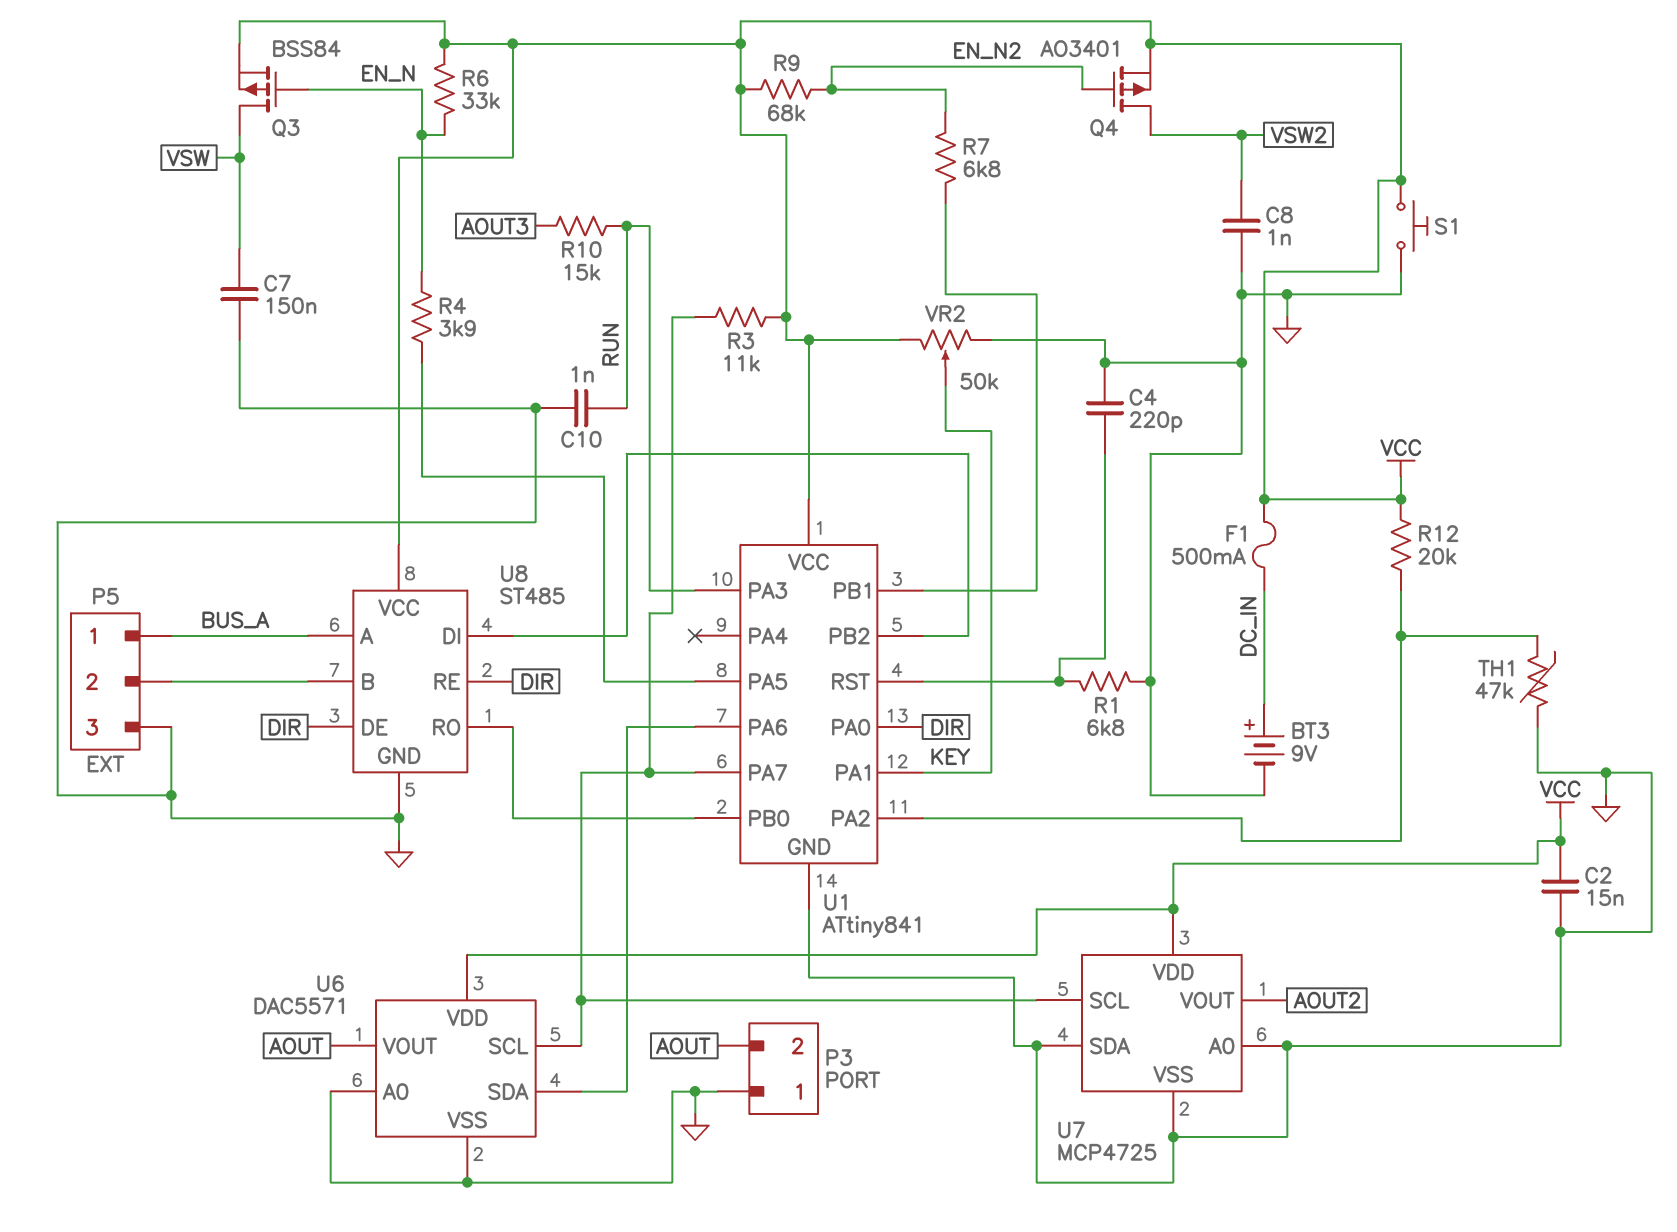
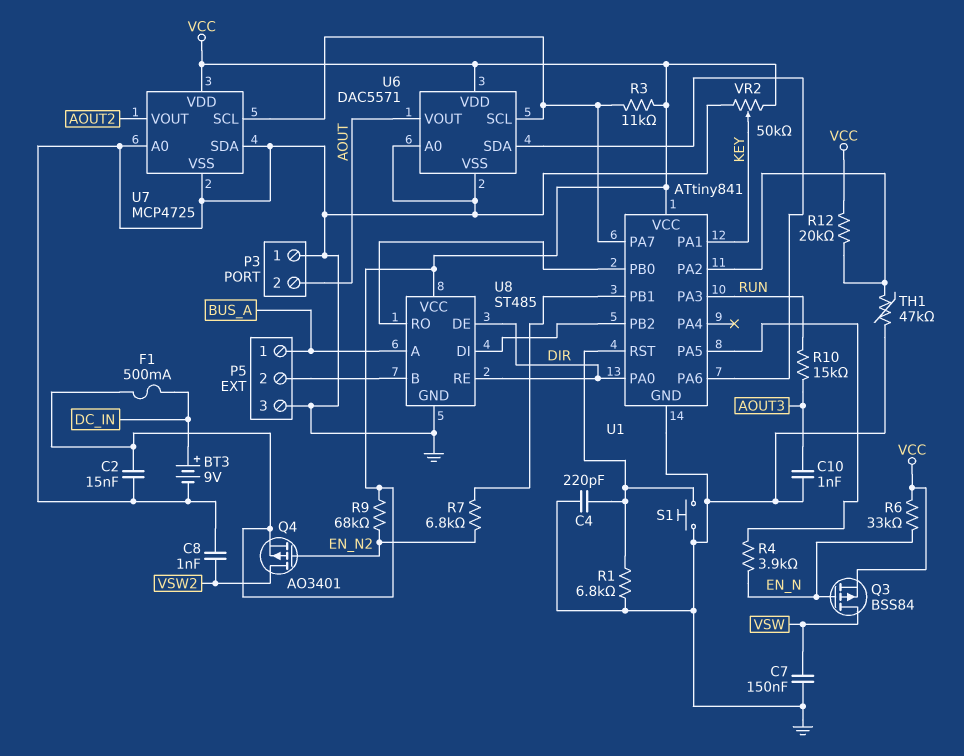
C10: 1nF (GND, RUN) -> 1nF (AOUT3, GND)
S1: button (GND, VCC) -> button (GND, U1/RST)

